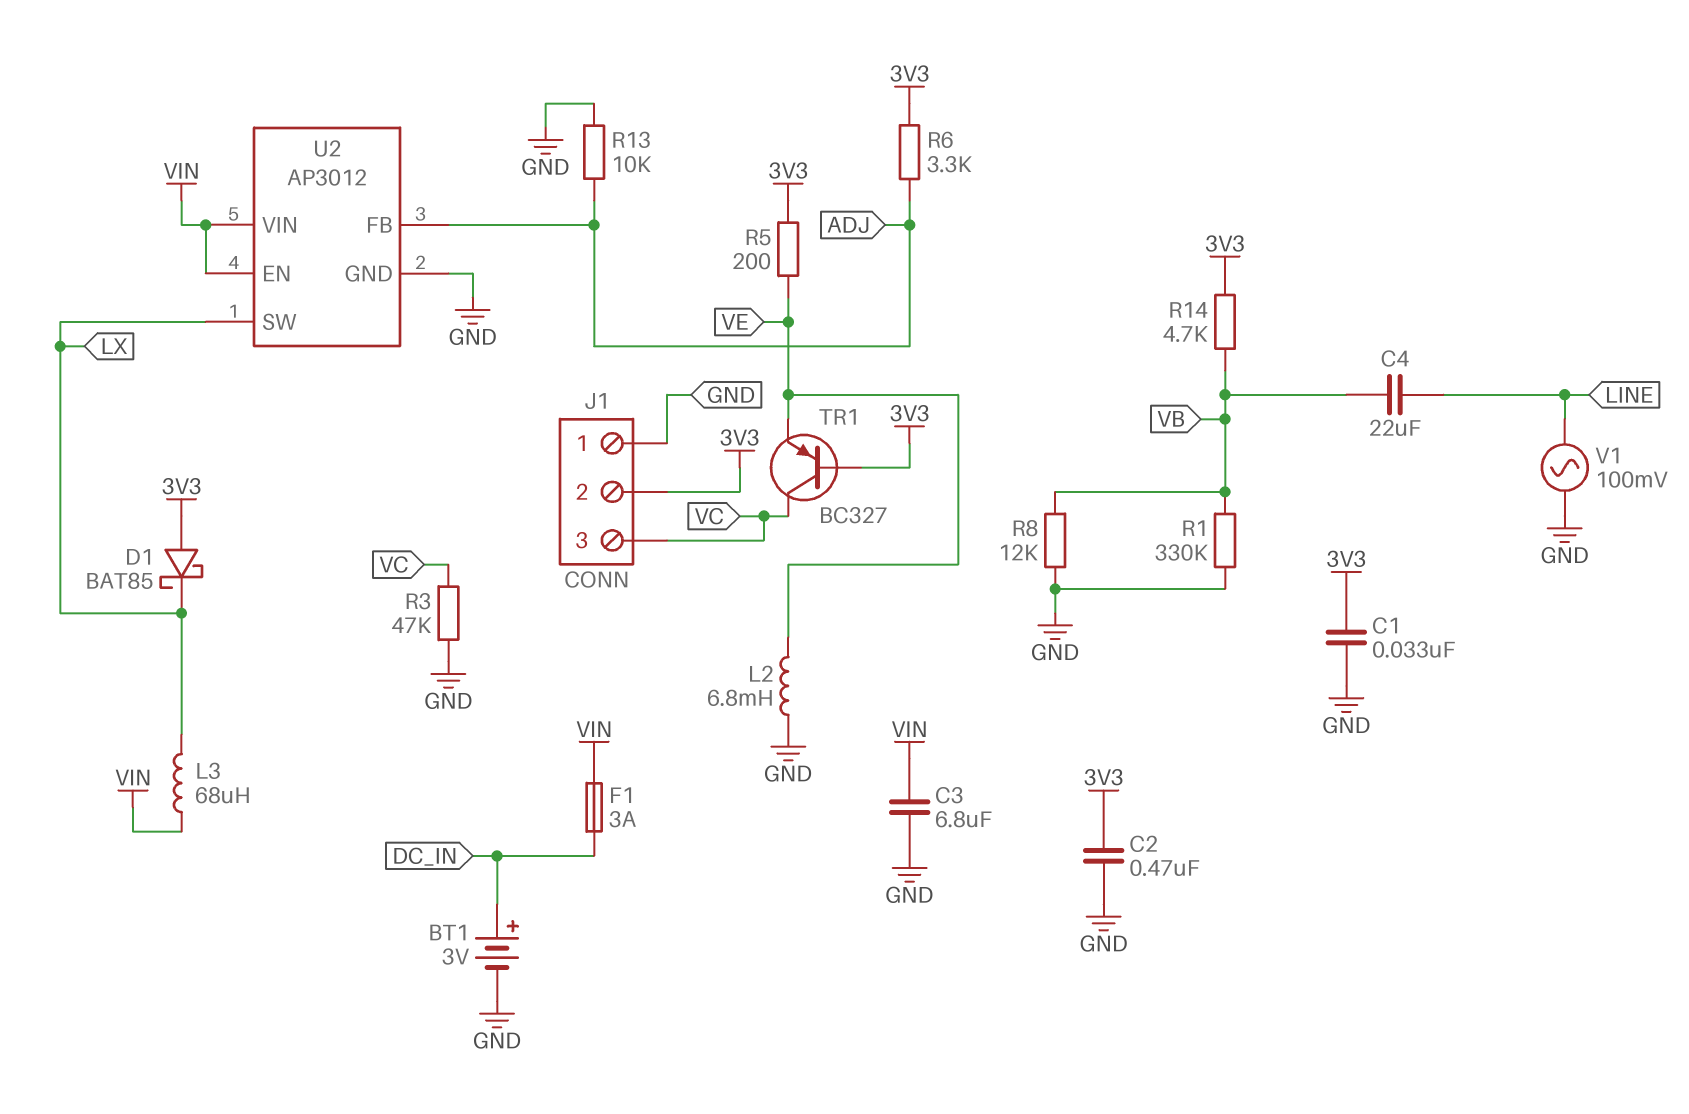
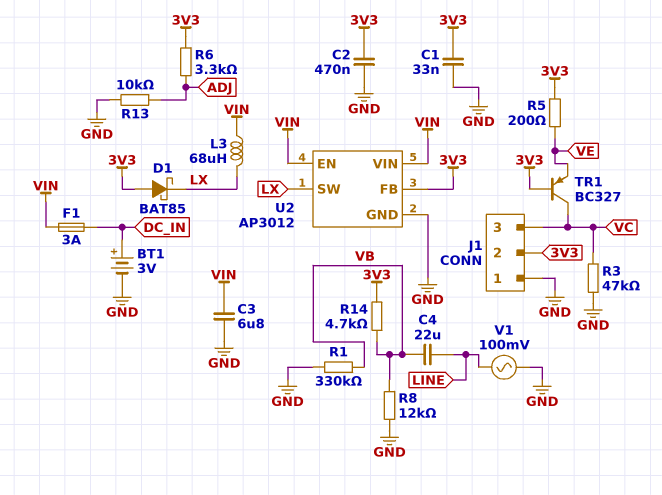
L2: 6.8mH (GND, VE) -> none
U2 pin FB: ADJ -> 3V3

